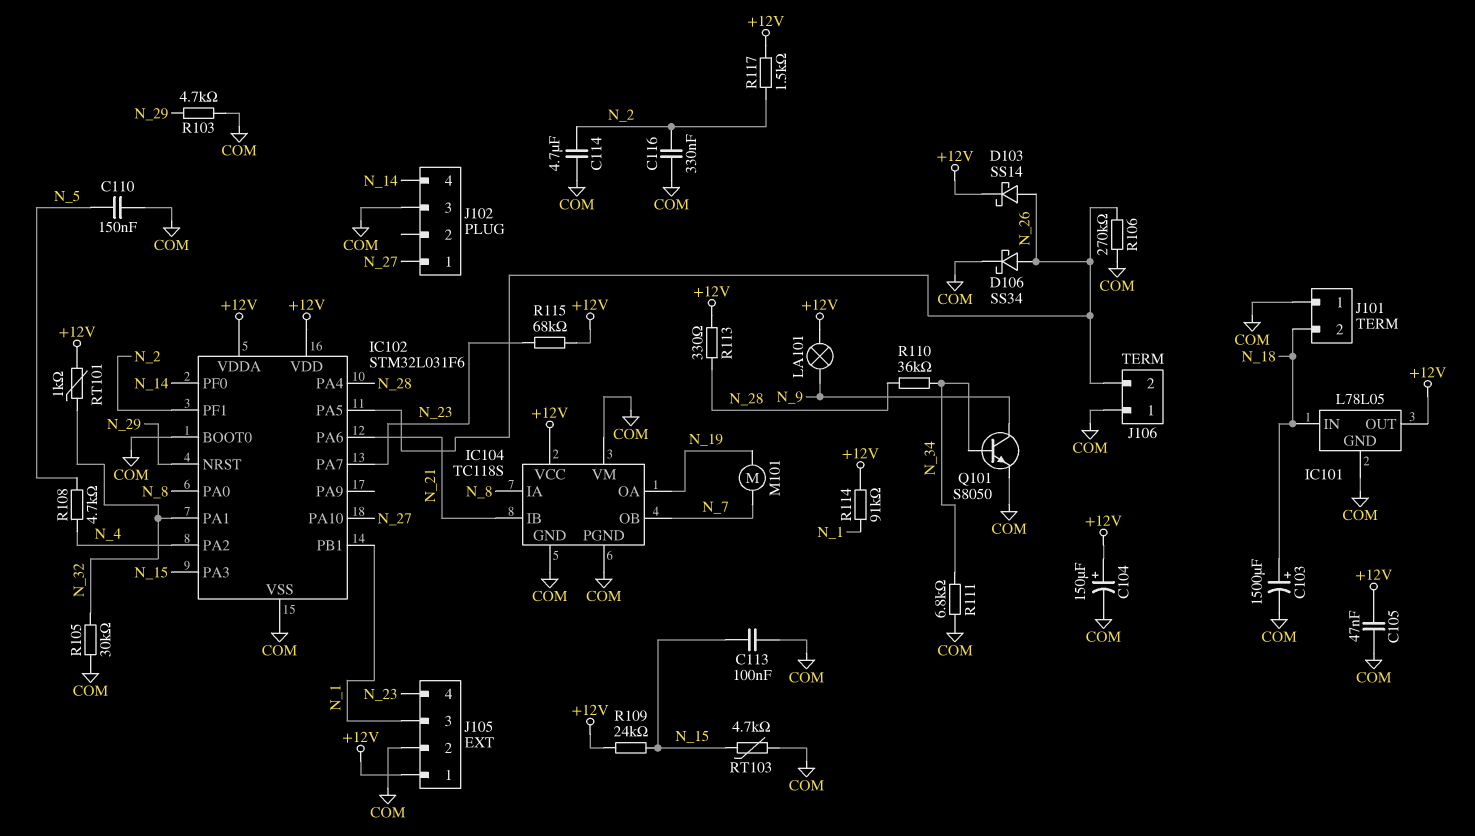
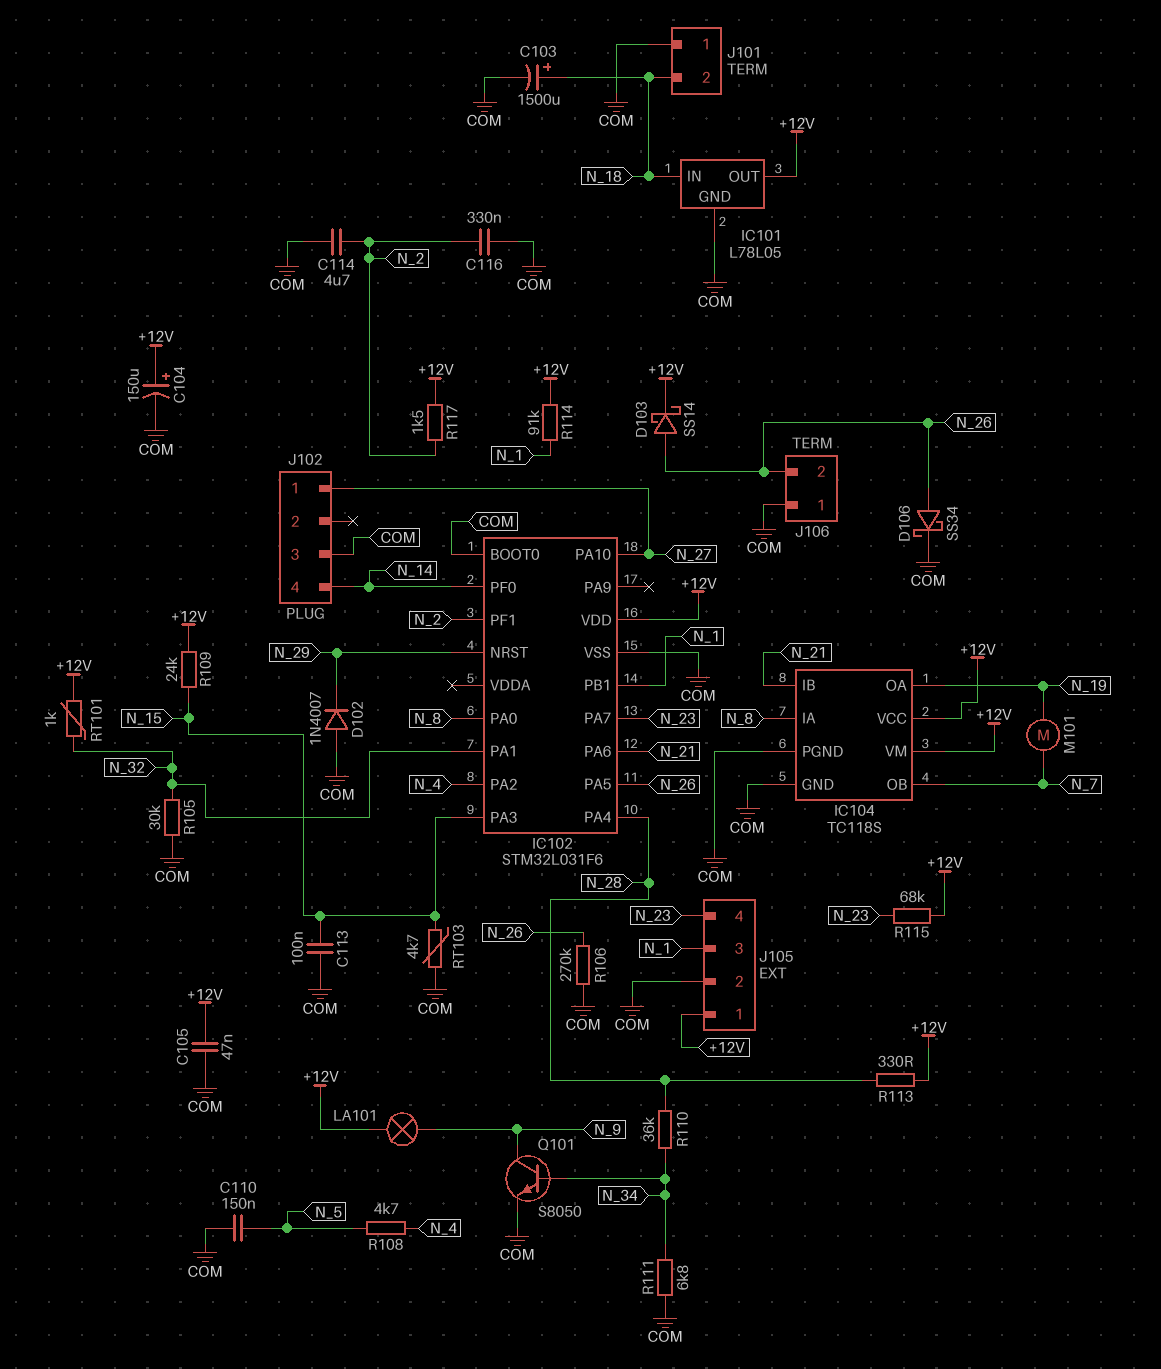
D102: none -> diode 1N4007 (A COM, K N_29)
IC102 pin VDDA: +12V -> none
IC104 pin VM: COM -> +12V
R103: 4.7k (COM, N_29) -> none

